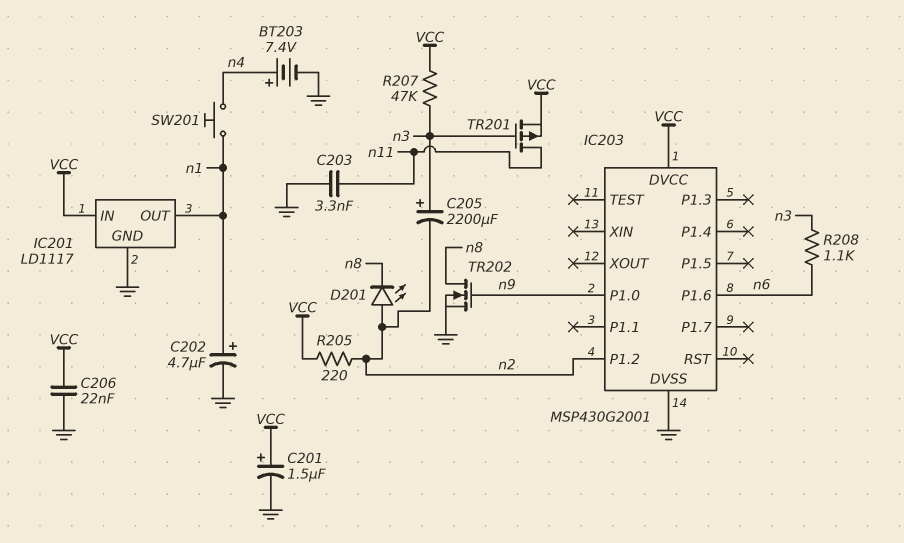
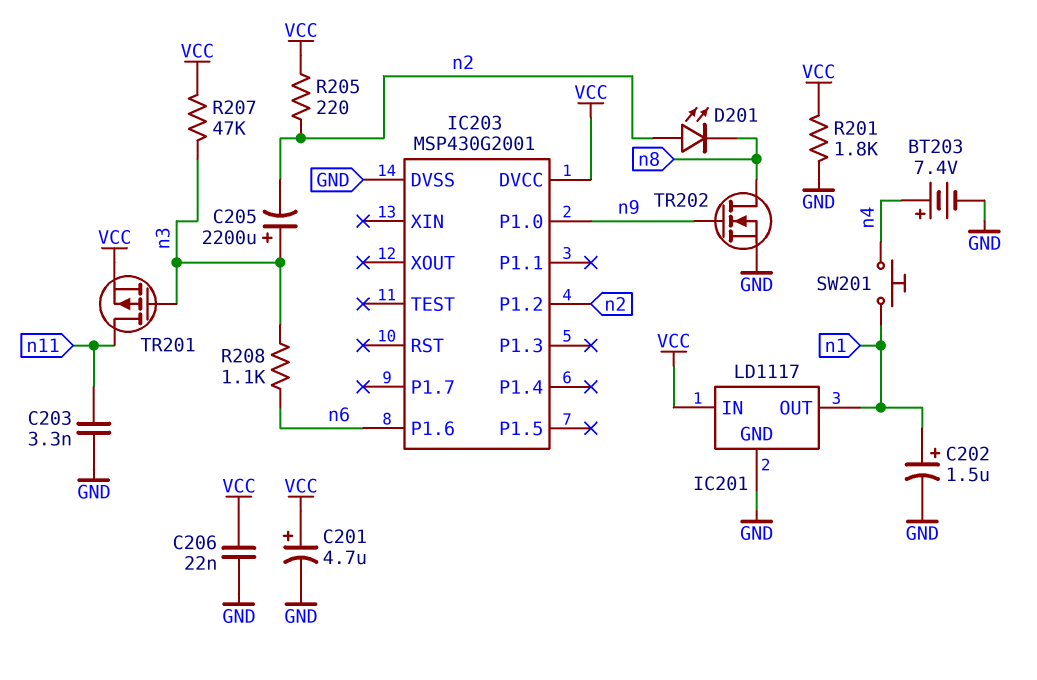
C201: 1.5uF (plus VCC, minus GND) -> 4.7uF (plus VCC, minus GND)
C202: 4.7uF (plus n1, minus GND) -> 1.5uF (plus n1, minus GND)
R201: none -> 1.8k (GND, VCC)

